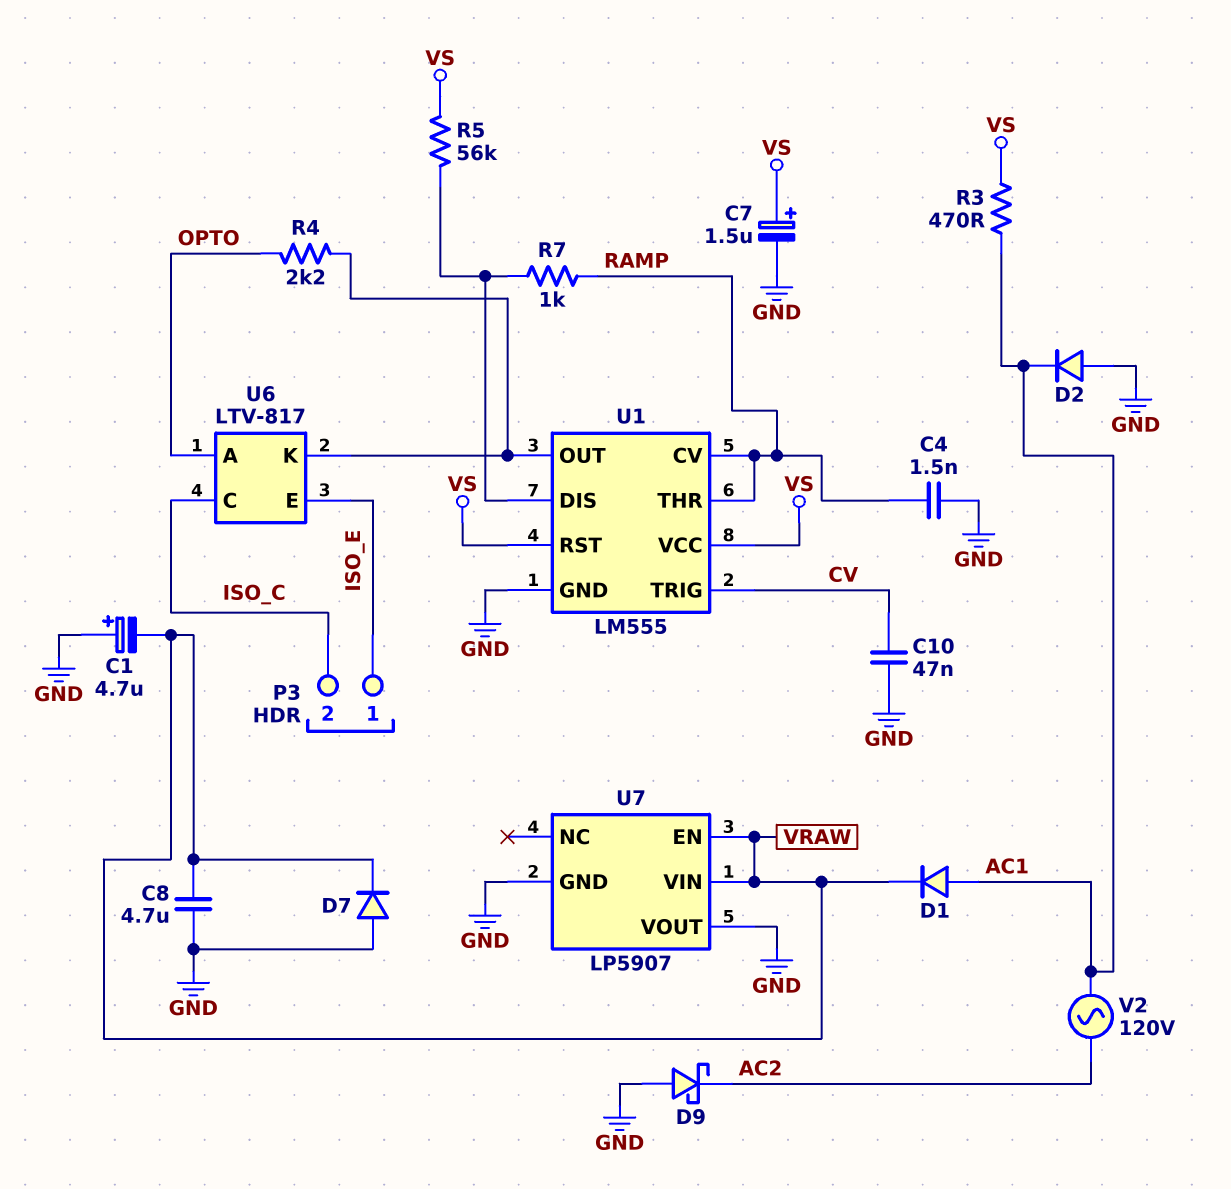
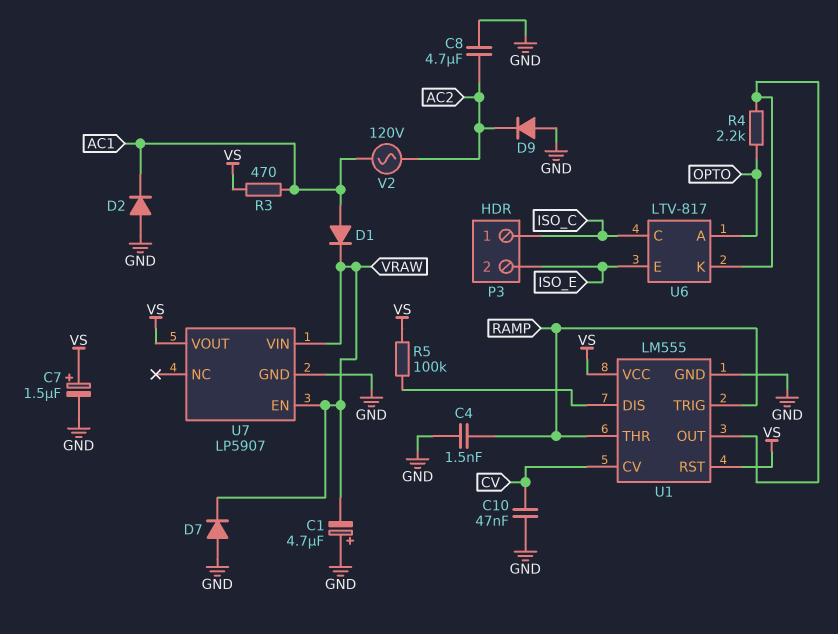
C8: 4.7uF (GND, VRAW) -> 4.7uF (AC2, GND)
D9: schottky (A GND, K AC2) -> diode (A GND, K AC2)
P3 pin 1: ISO_E -> ISO_C
P3 pin 2: ISO_C -> ISO_E
R5: 56k (U1/DIS, VS) -> 100k (U1/DIS, VS)
R7: 1k (RAMP, U1/DIS) -> none
U1 pin CV: RAMP -> CV
U1 pin TRIG: CV -> RAMP
U7 pin VOUT: GND -> VS

